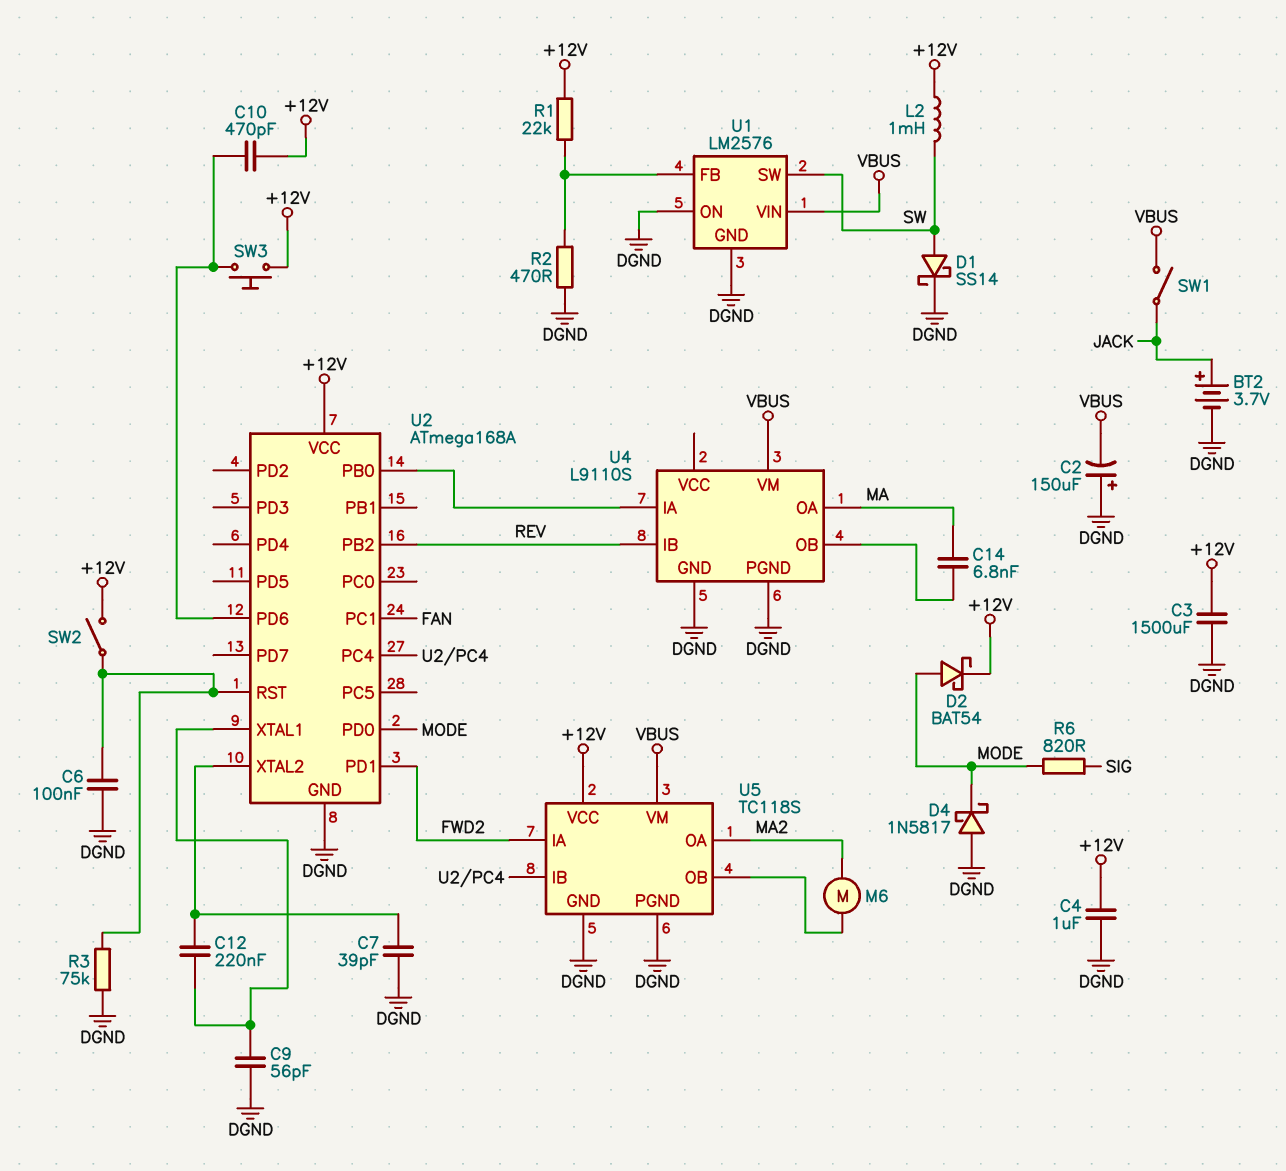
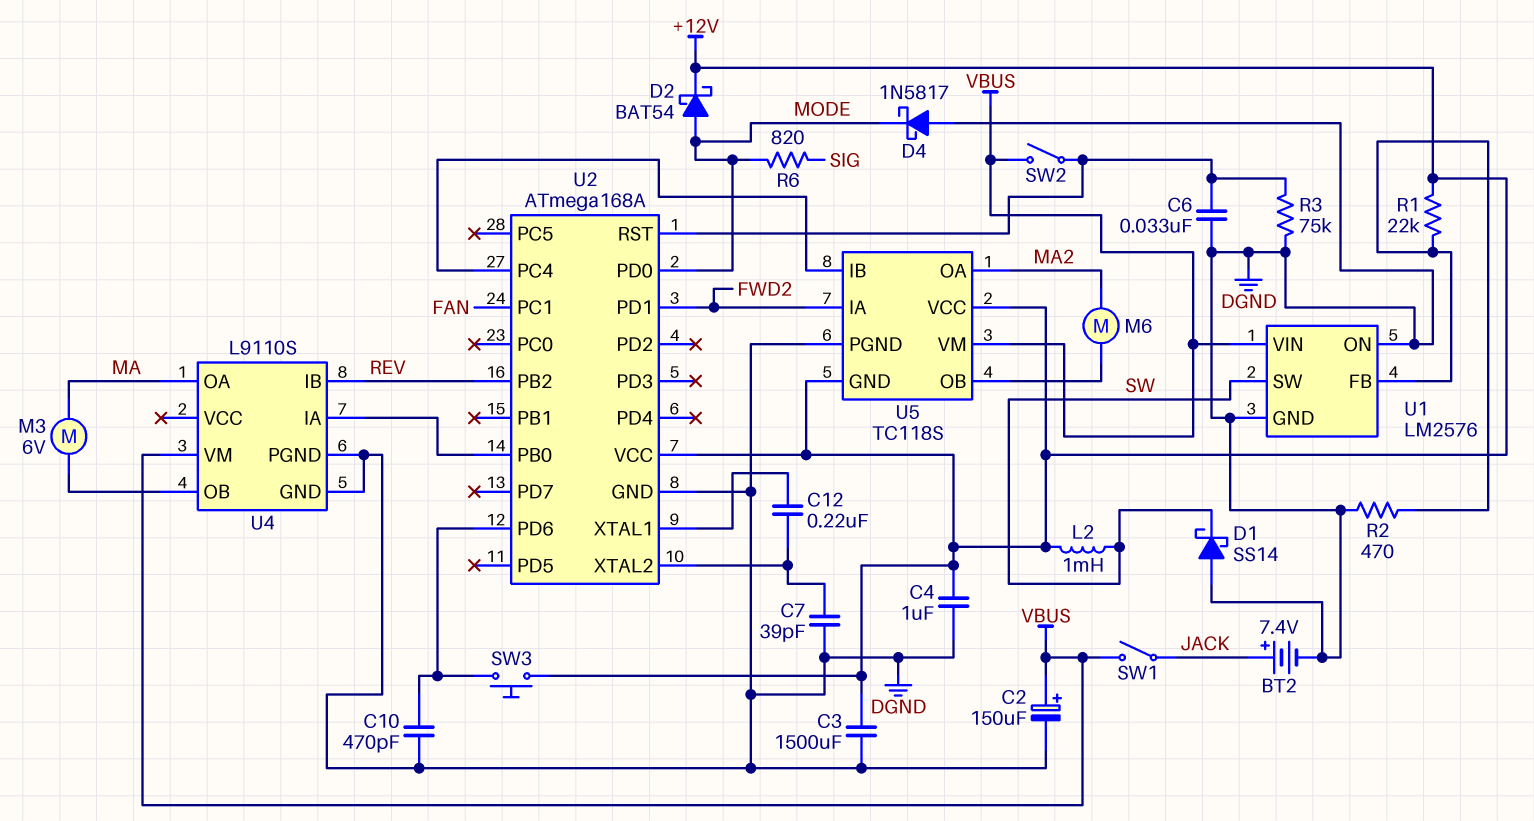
BT2: 3.7V (plus JACK, minus DGND) -> 7.4V (plus JACK, minus DGND)
C2: 150uF (plus DGND, minus VBUS) -> 150uF (plus VBUS, minus DGND)
C6: 100nF (DGND, U2/RST) -> 33nF (DGND, U2/RST)
C9: 56pF (DGND, U2/XTAL1) -> none
C10: 470pF (+12V, U2/PD6) -> 470pF (DGND, U2/PD6)
C14: 6.8nF (MA, U4/OB) -> none
D1: schottky SS14 (A SW, K DGND) -> schottky SS14 (A DGND, K SW)
M3: none -> motor 6V (MA, U4/OB)
SW2: switch (+12V, U2/RST) -> switch (U2/RST, VBUS)
U5 pin GND: DGND -> +12V

